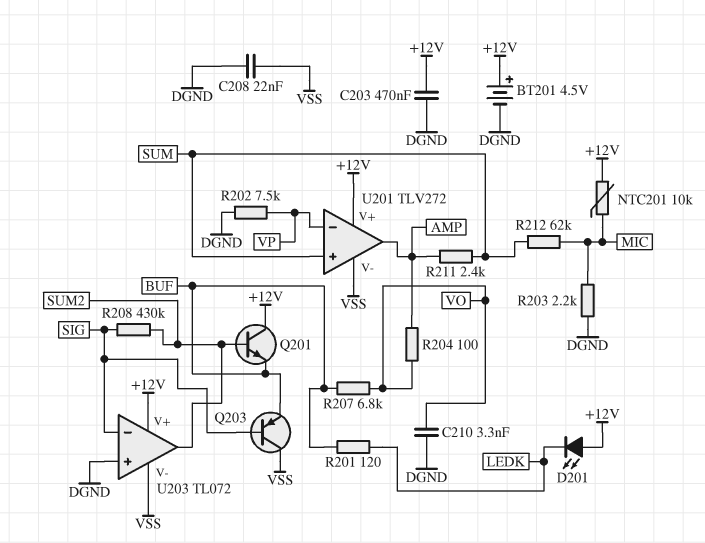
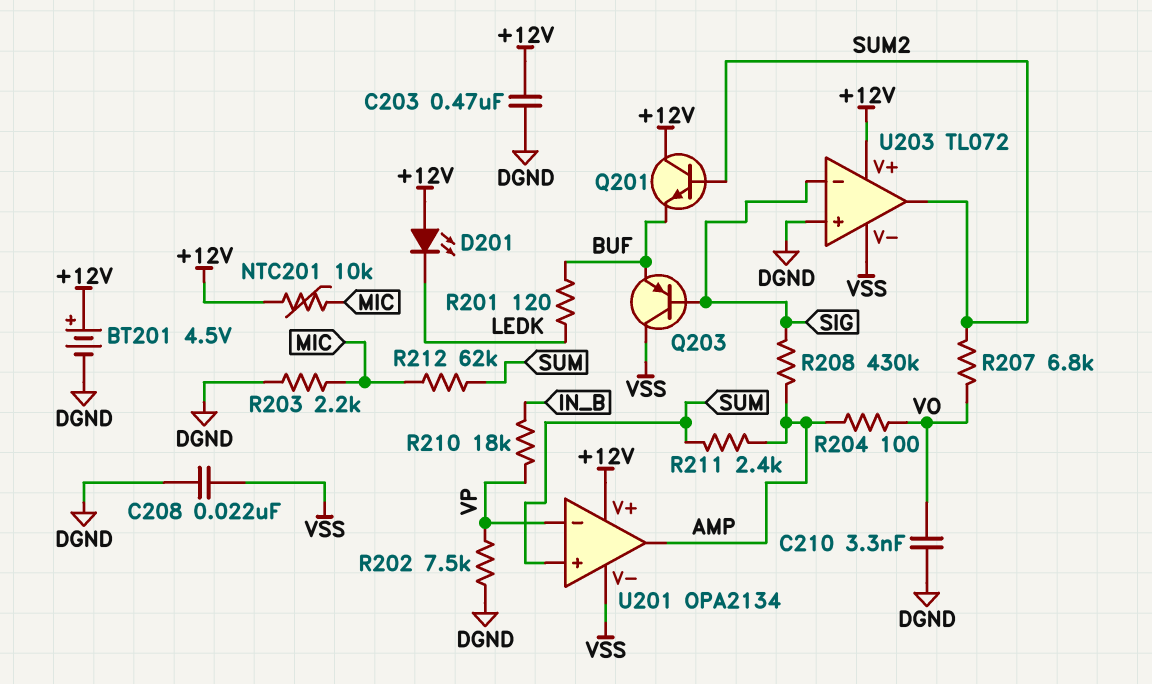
R207: 6.8k (BUF, VO) -> 6.8k (SUM2, VO)
R208: 430k (SIG, SUM2) -> 430k (AMP, SIG)
R210: none -> 18k (IN_B, VP)
U201: TLV272 -> OPA2134

